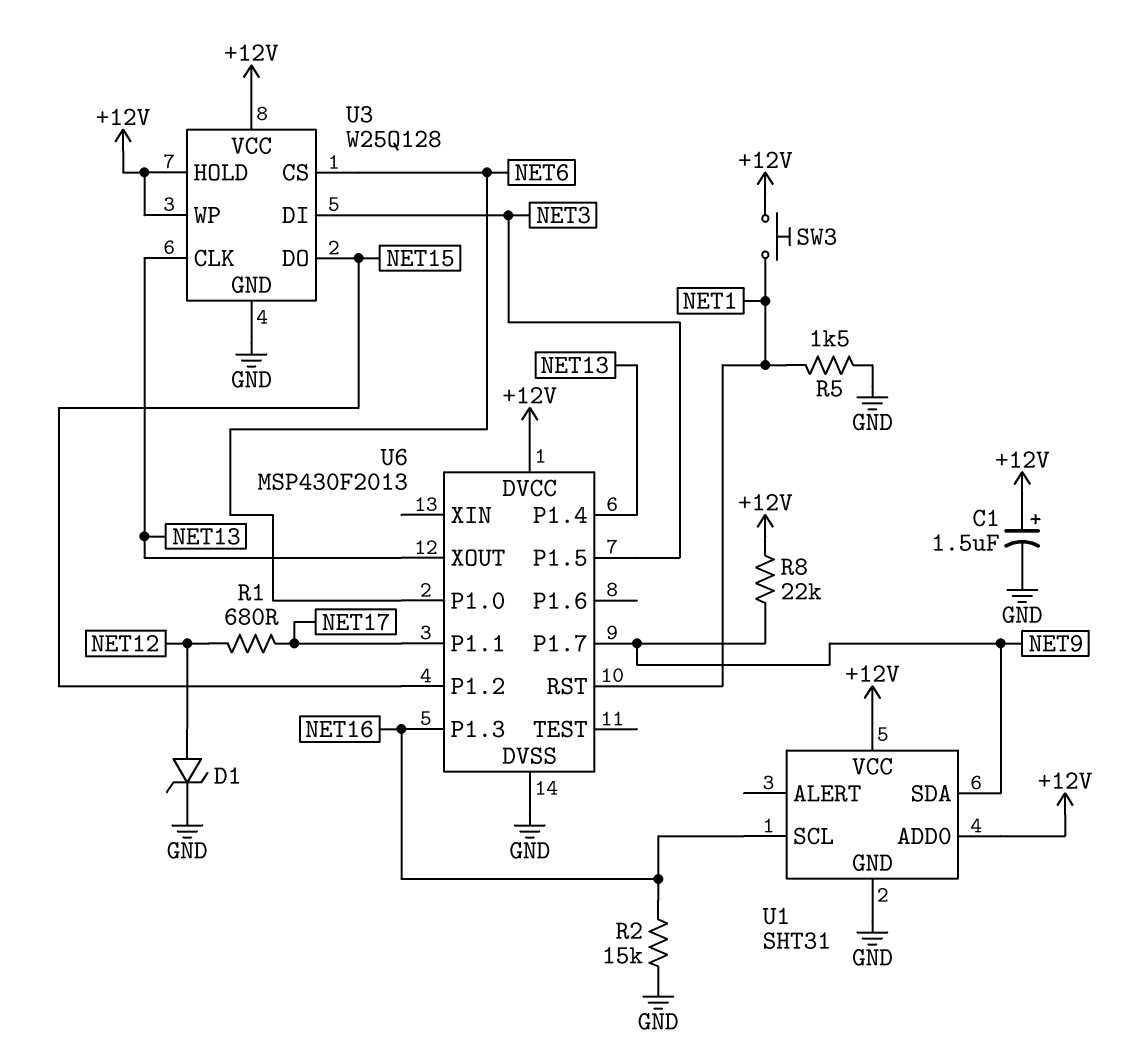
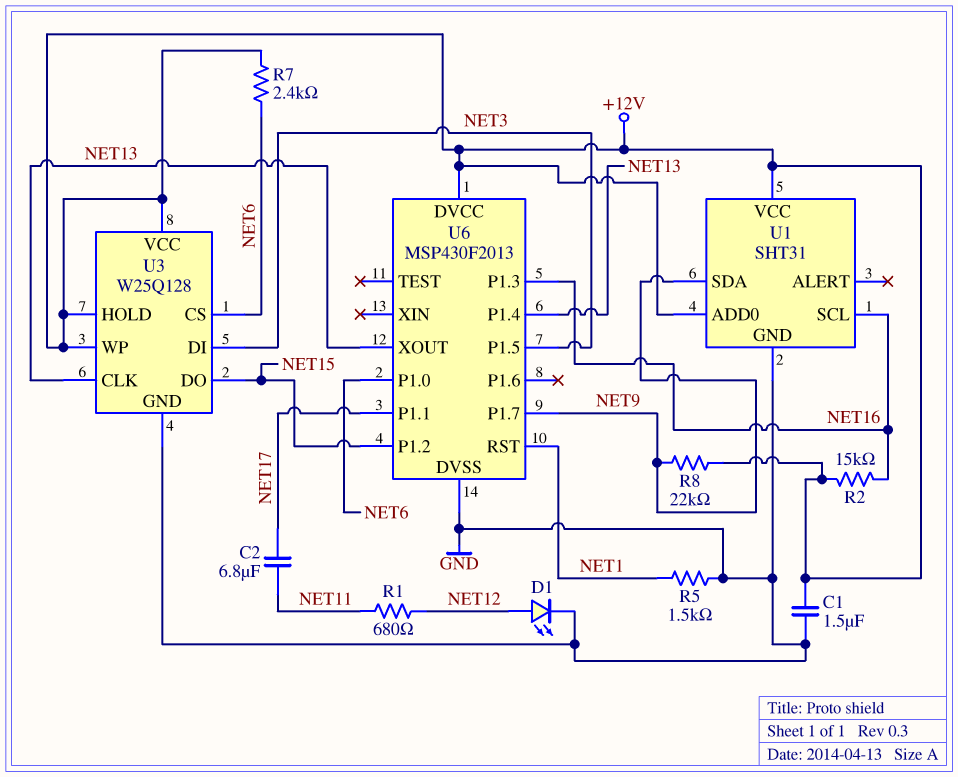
C1: 1.5uF (plus +12V, minus GND) -> 1.5uF (+12V, GND)
C2: none -> 6.8uF (NET11, NET17)
D1: zener (A NET12, K GND) -> LED (A NET12, K GND)
R1: 680 (NET12, NET17) -> 680 (NET11, NET12)
R2: 15k (GND, NET16) -> 15k (+12V, NET16)
R7: none -> 2.4k (+12V, NET6)
SW3: button (+12V, NET1) -> none

